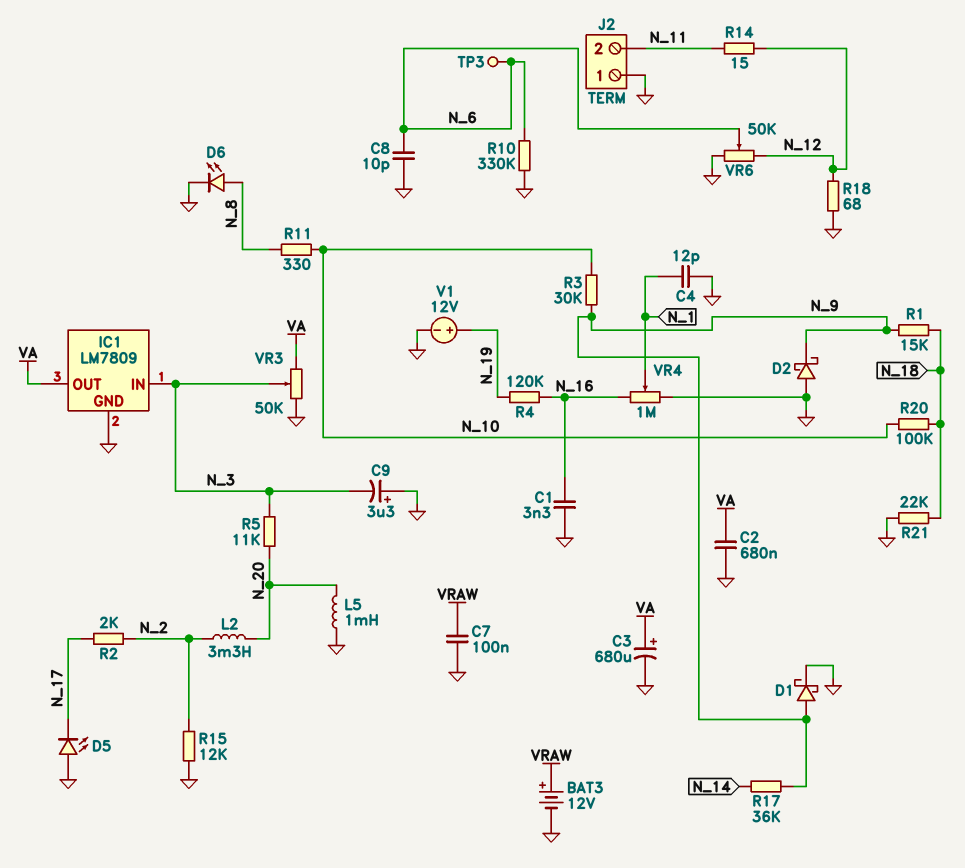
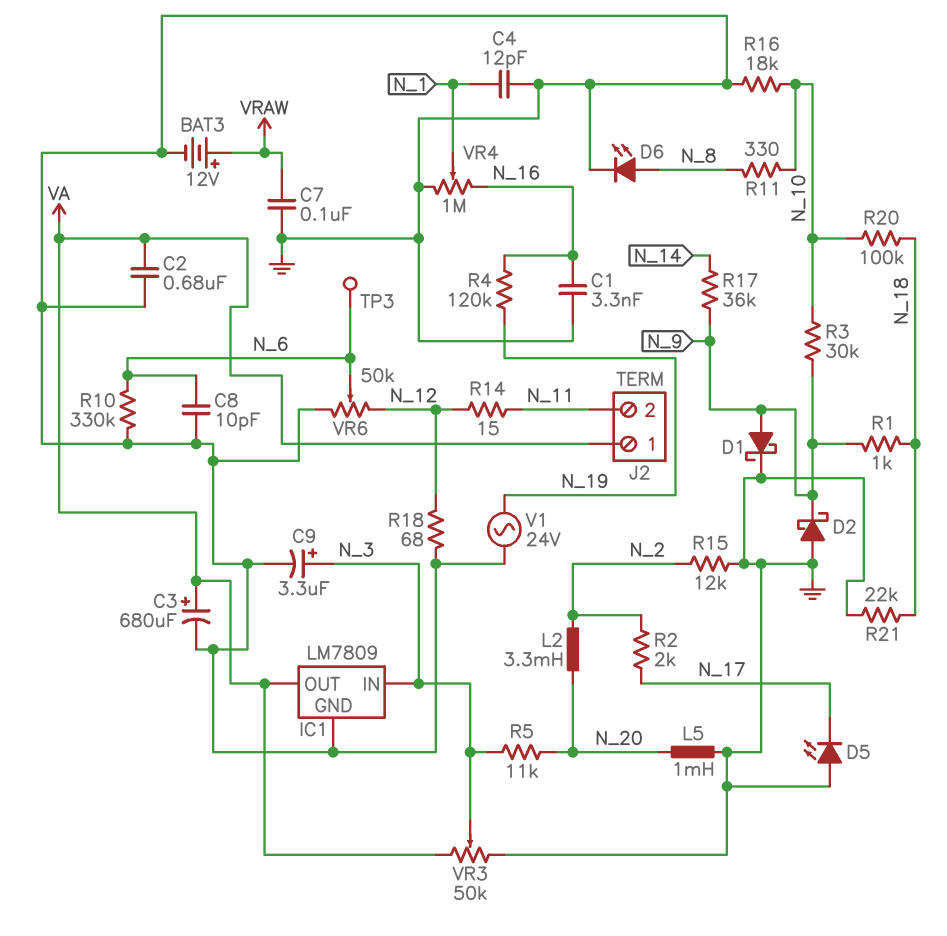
C9: 3.3uF (plus GND, minus N_3) -> 3.3uF (plus N_3, minus GND)
J2 pin 1: GND -> VA
R1: 15k (N_9, N_18) -> 1k (N_9, N_18)
R16: none -> 18k (GND, N_10)
V1: 12V (plus N_19, minus GND) -> AC 24V (GND, N_19)

